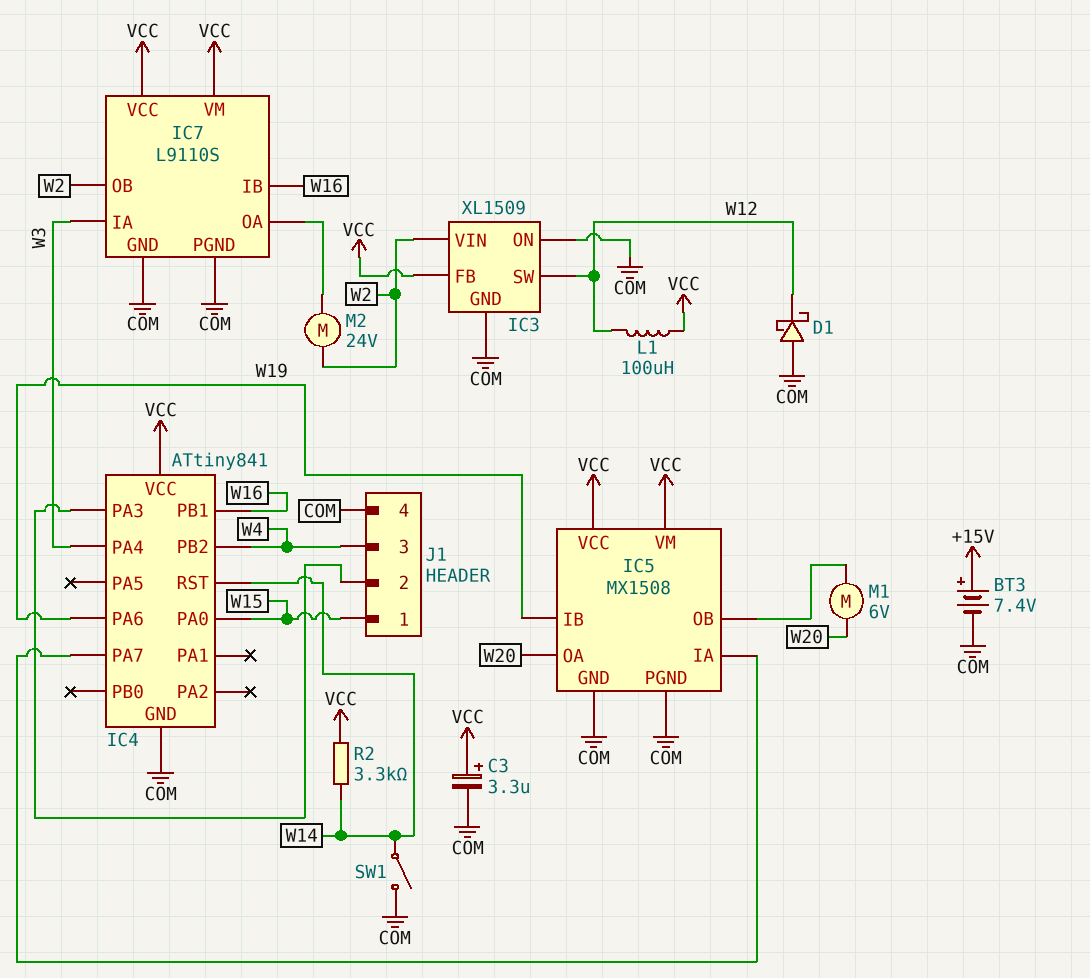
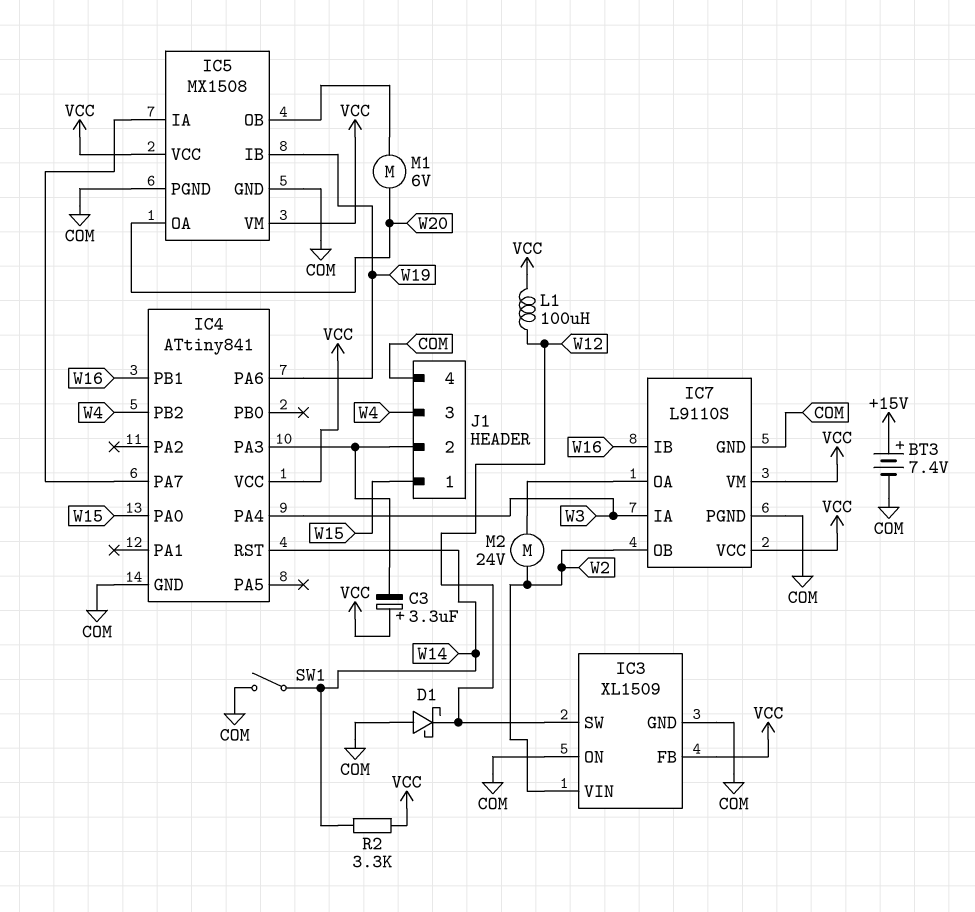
C3: 3.3uF (plus VCC, minus COM) -> 3.3uF (plus VCC, minus IC4/PA3)

